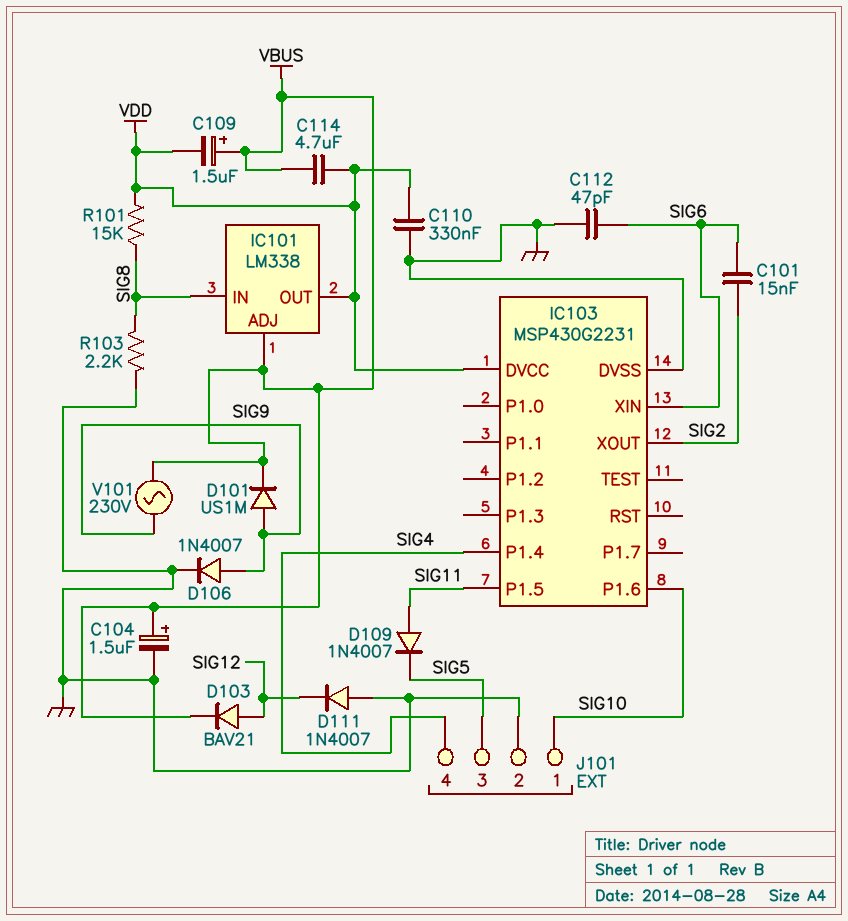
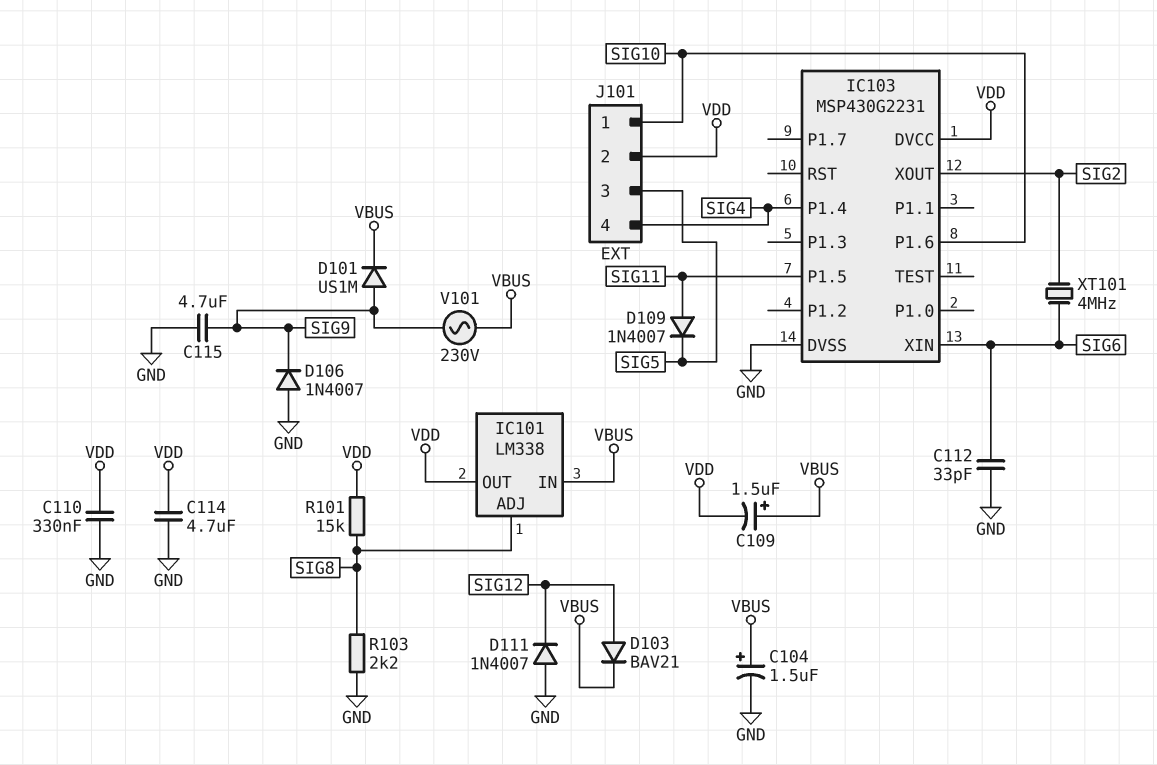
C101: 15nF (SIG2, SIG6) -> none
C112: 47pF (GND, SIG6) -> 33pF (GND, SIG6)
C114: 4.7uF (VBUS, VDD) -> 4.7uF (GND, VDD)
C115: none -> 4.7uF (GND, SIG9)
D106: diode 1N4007 (A SIG9, K GND) -> diode 1N4007 (A GND, K SIG9)
IC101 pin ADJ: VBUS -> SIG8
IC101 pin IN: SIG8 -> VBUS
J101 pin 2: GND -> VDD
XT101: none -> 4MHz (SIG2, SIG6)

